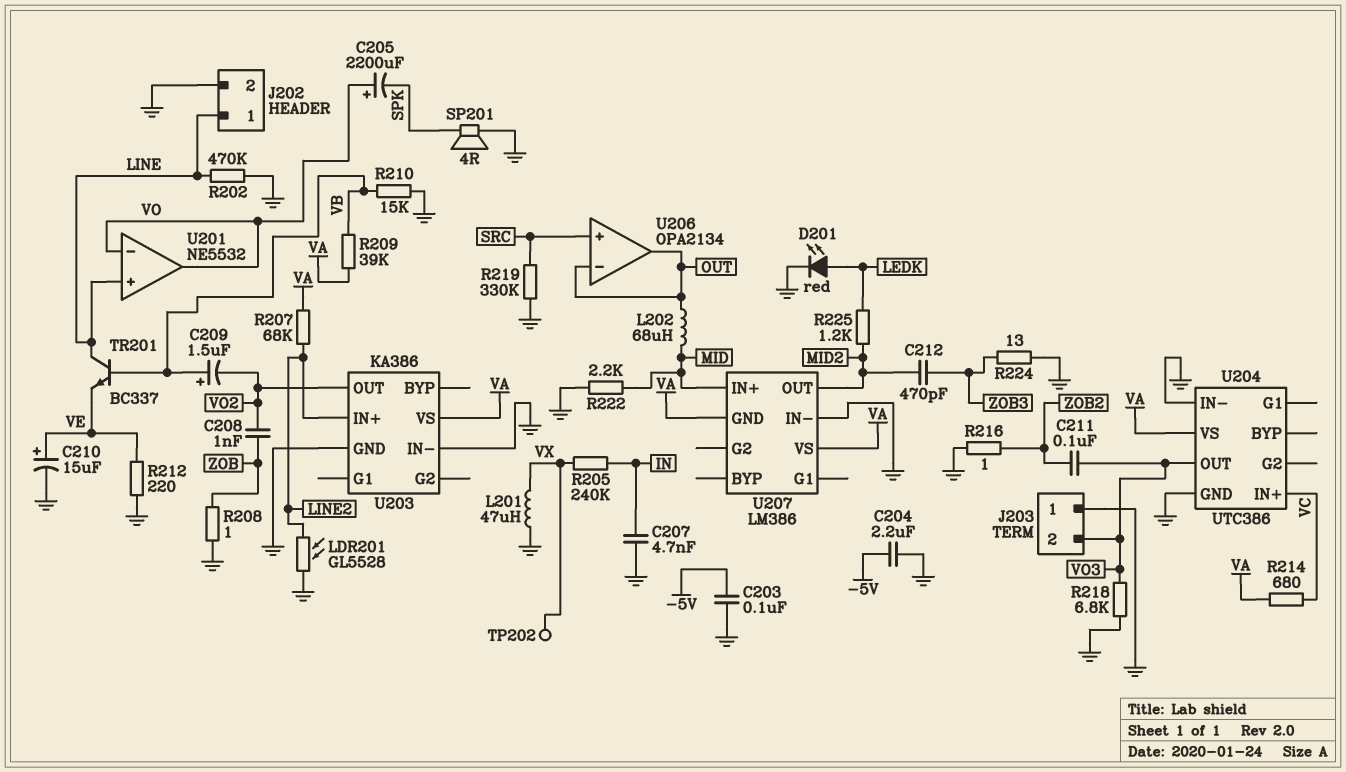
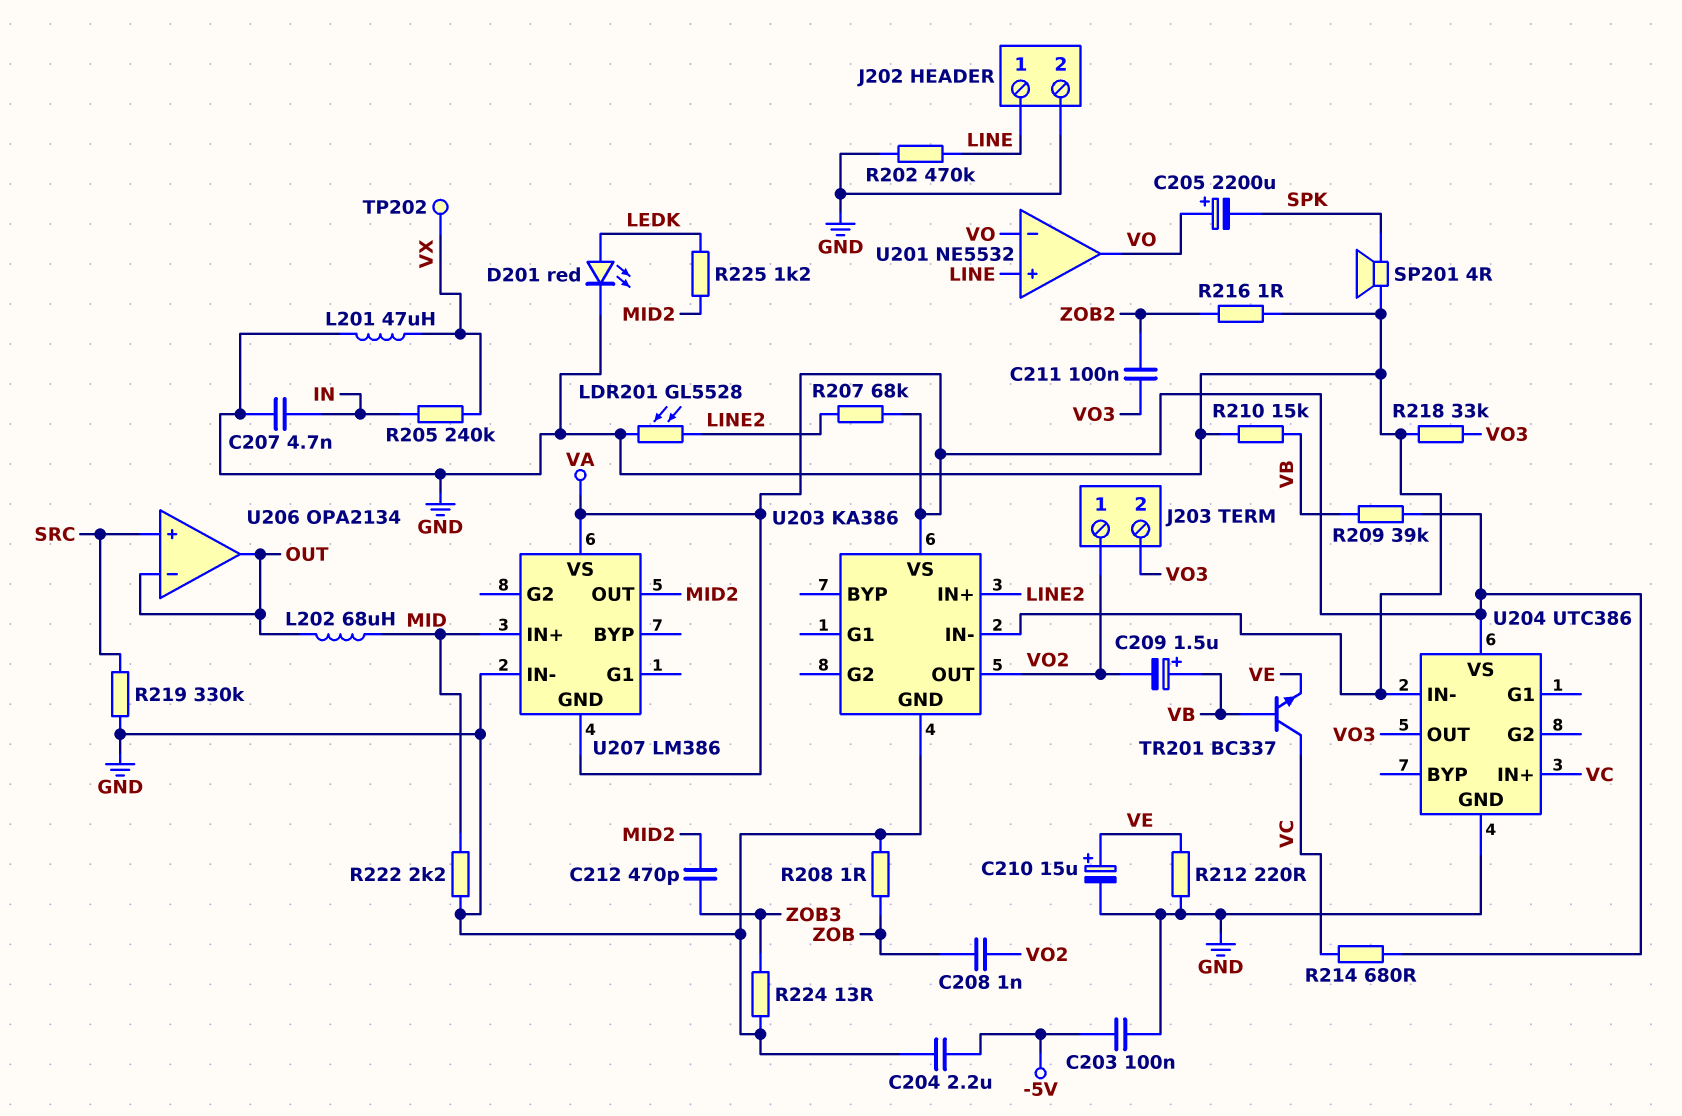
J203 pin 1: GND -> VO2
R218: 6.8k (GND, VO3) -> 33k (GND, VO3)
TR201: NPN BC337 (B VB, C LINE, E VE) -> NPN BC337 (B VB, C VC, E VE)

